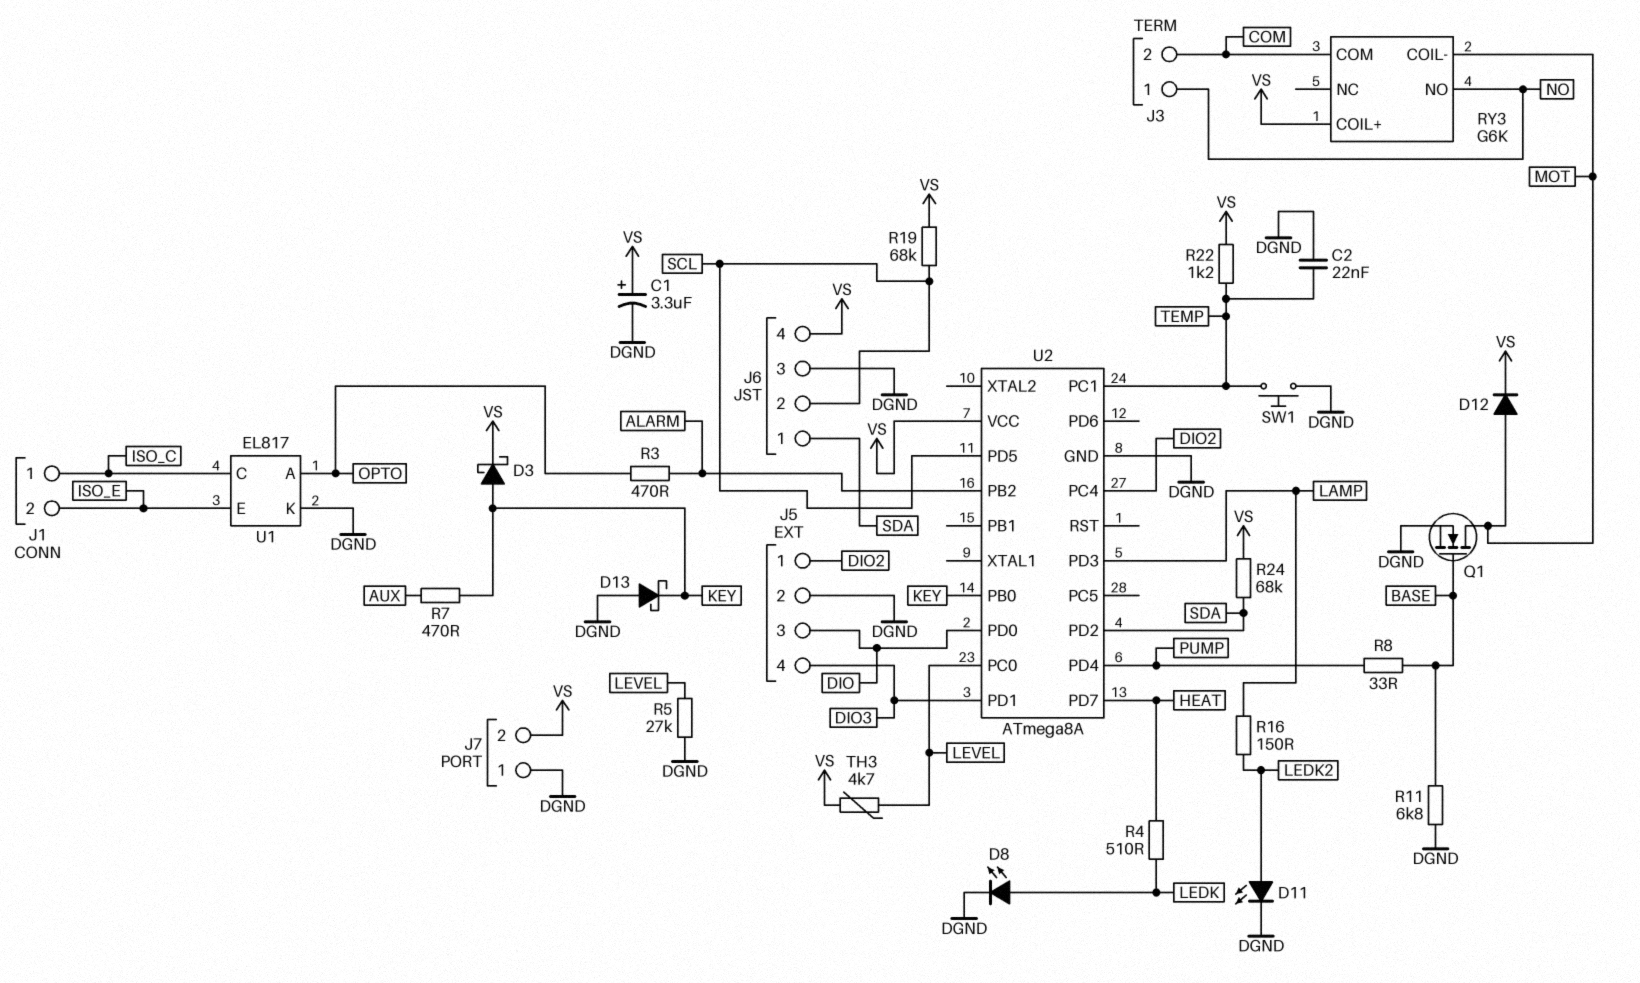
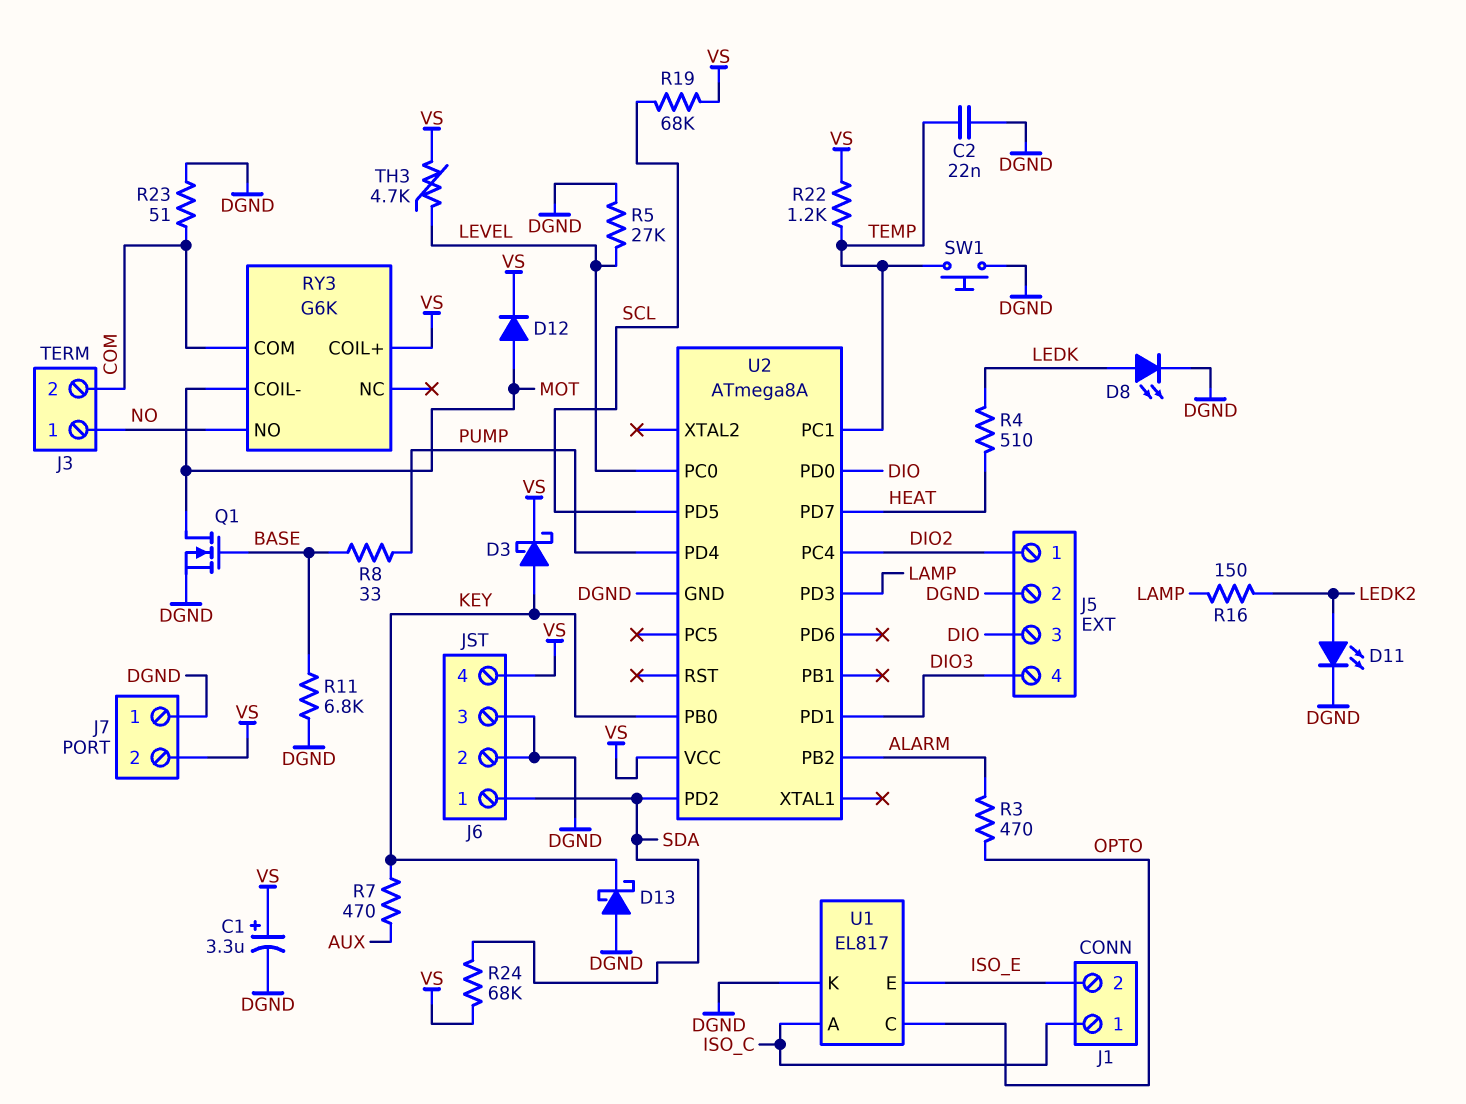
J6 pin 2: SCL -> DGND
R23: none -> 51 (COM, DGND)
U1 pin A: OPTO -> ISO_C
U1 pin C: ISO_C -> OPTO

